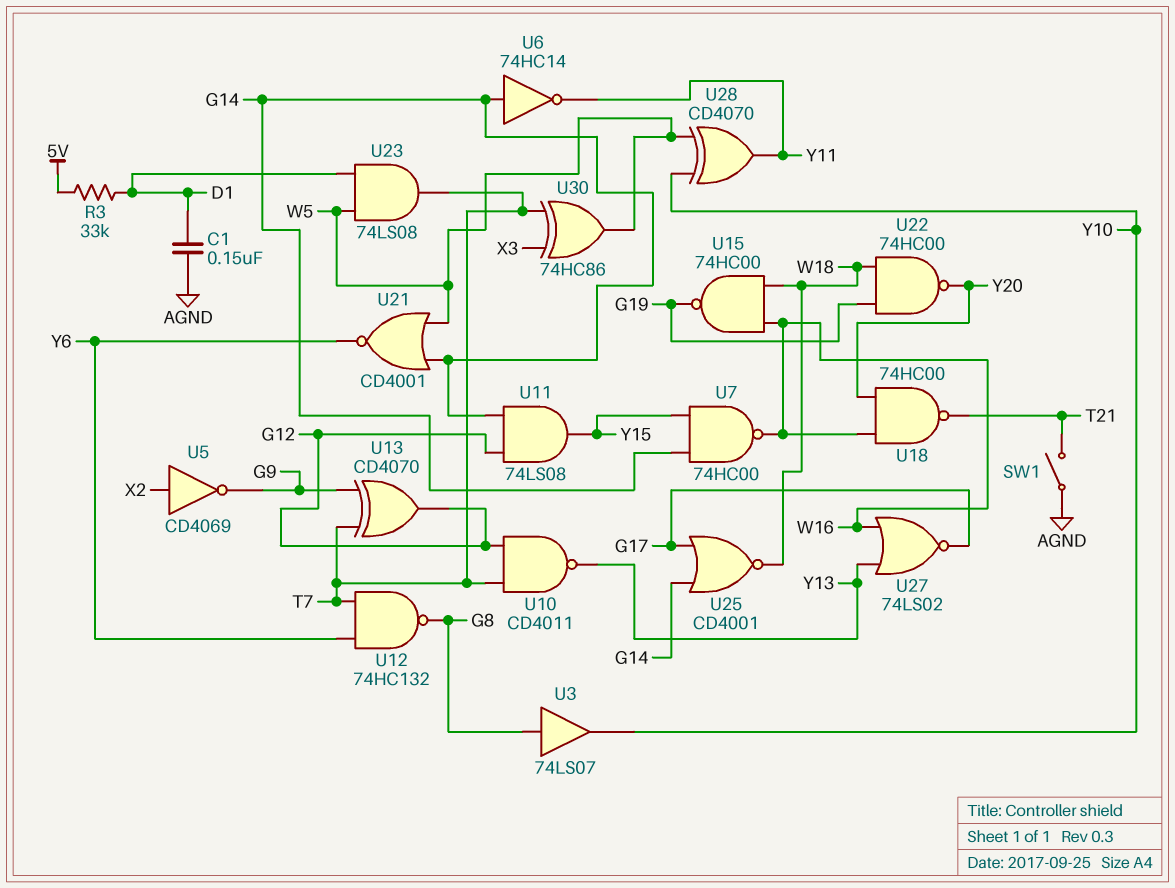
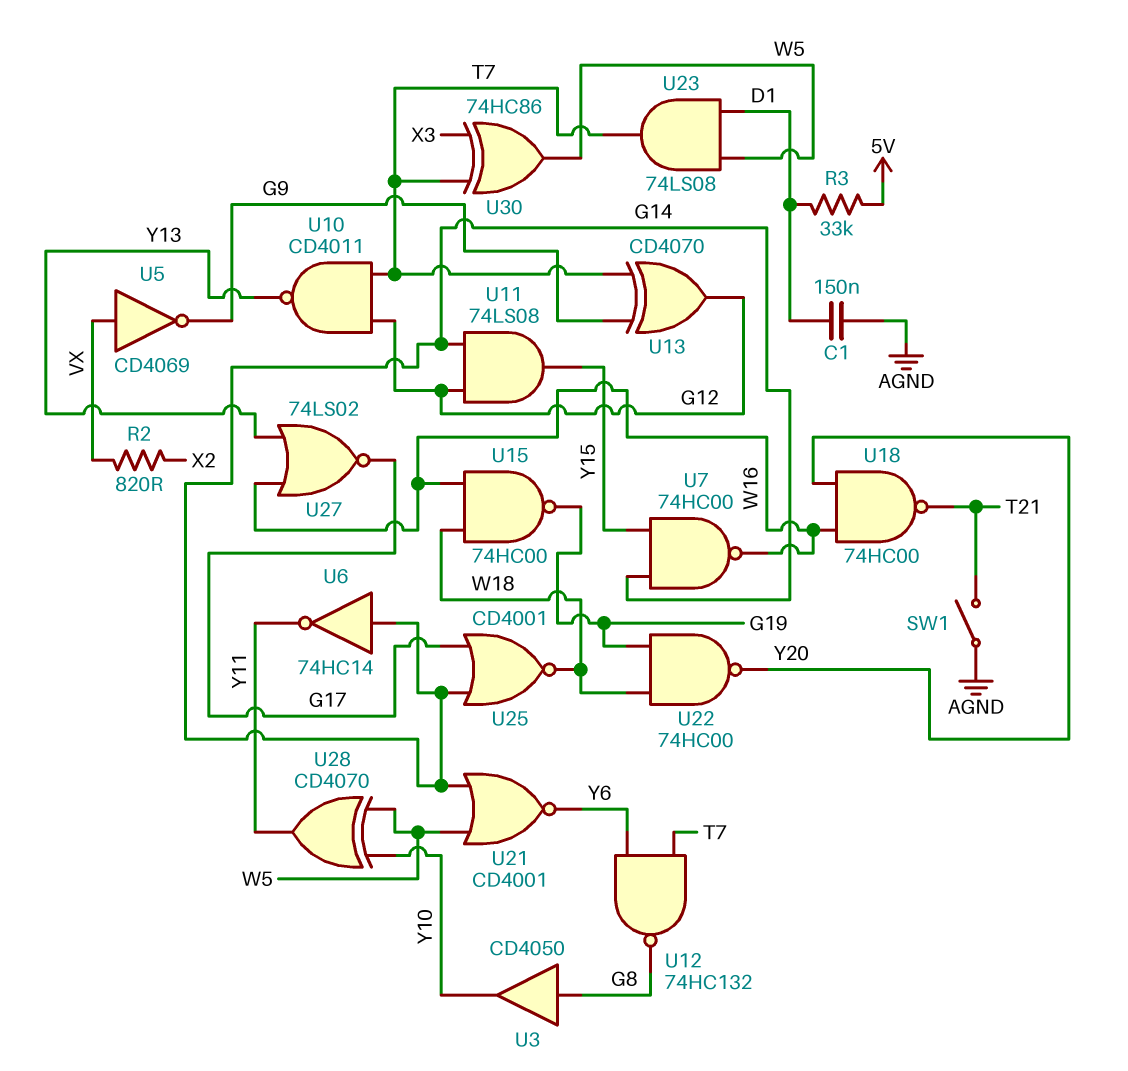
R2: none -> 820 (VX, X2)
U3: buffer 74LS07 (in G8, out Y10) -> buffer CD4050 (in G8, out Y10)
U5: NOT CD4069 (in X2, out G9) -> NOT CD4069 (in VX, out G9)

